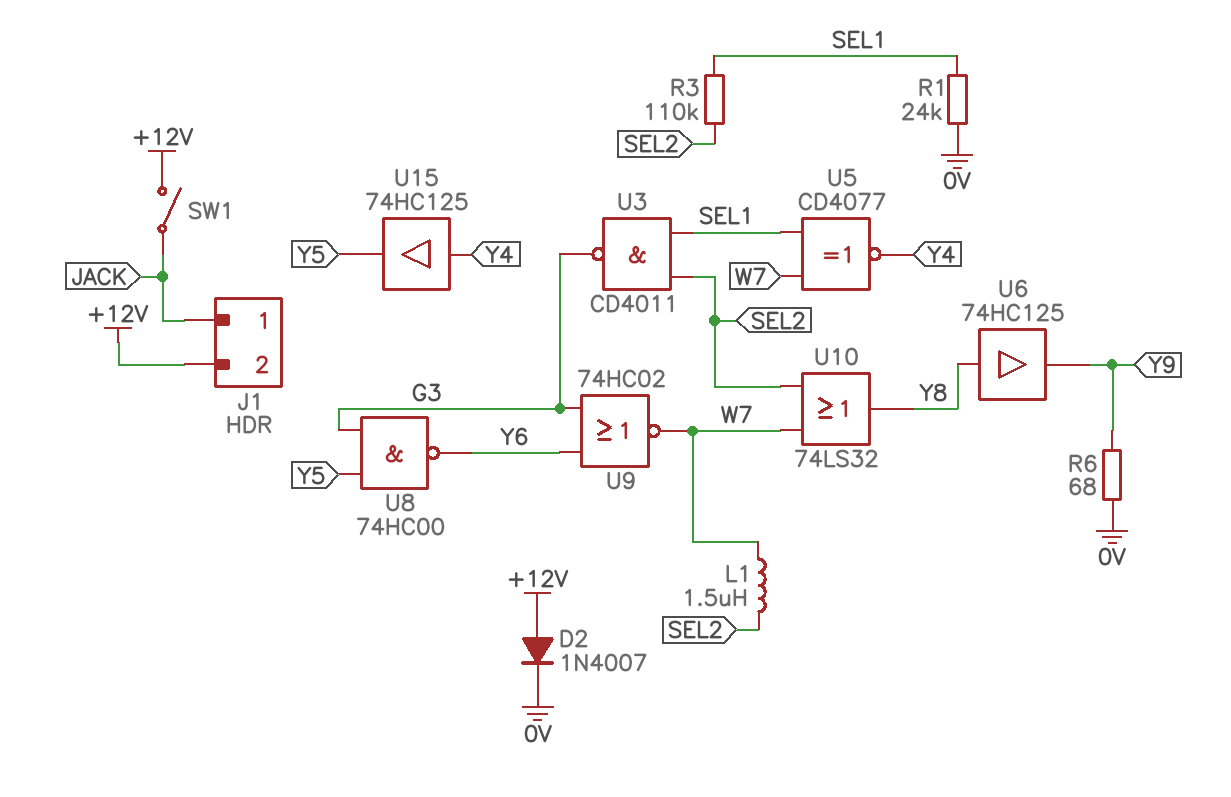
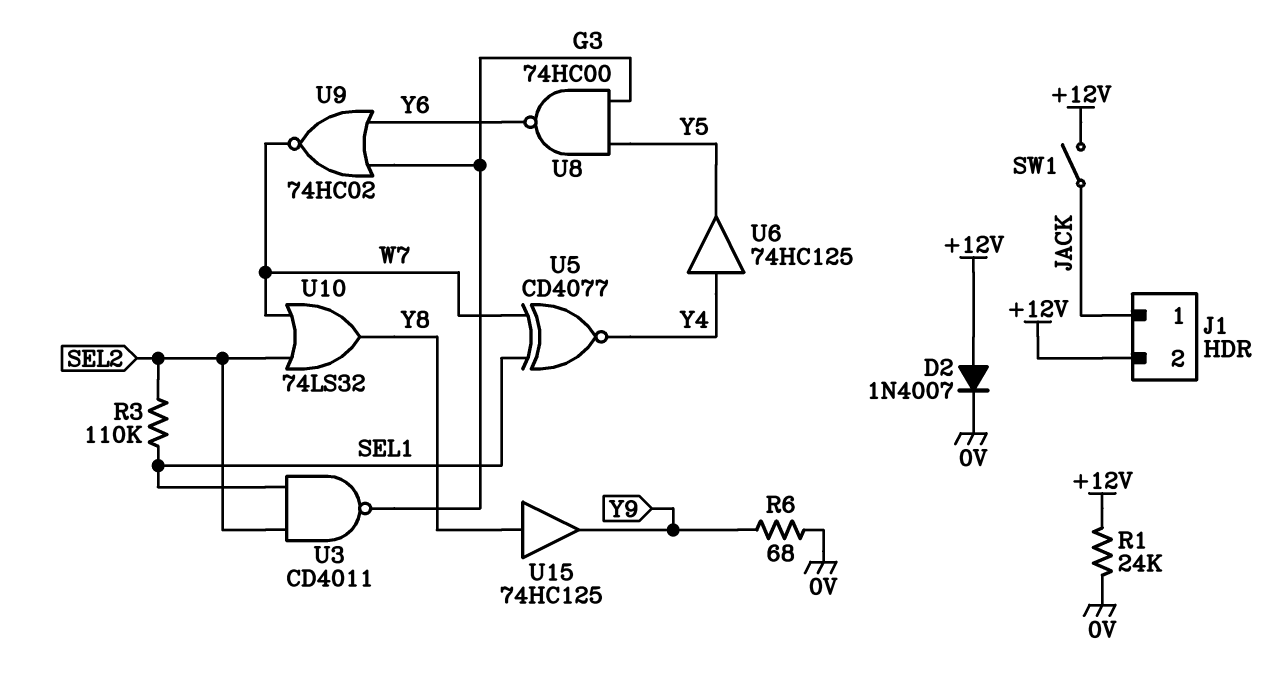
L1: 1.5uH (SEL2, W7) -> none
R1: 24k (0V, SEL1) -> 24k (+12V, 0V)
U6: buffer 74HC125 (in Y8, out Y9) -> buffer 74HC125 (in Y4, out Y5)
U15: buffer 74HC125 (in Y4, out Y5) -> buffer 74HC125 (in Y8, out Y9)

